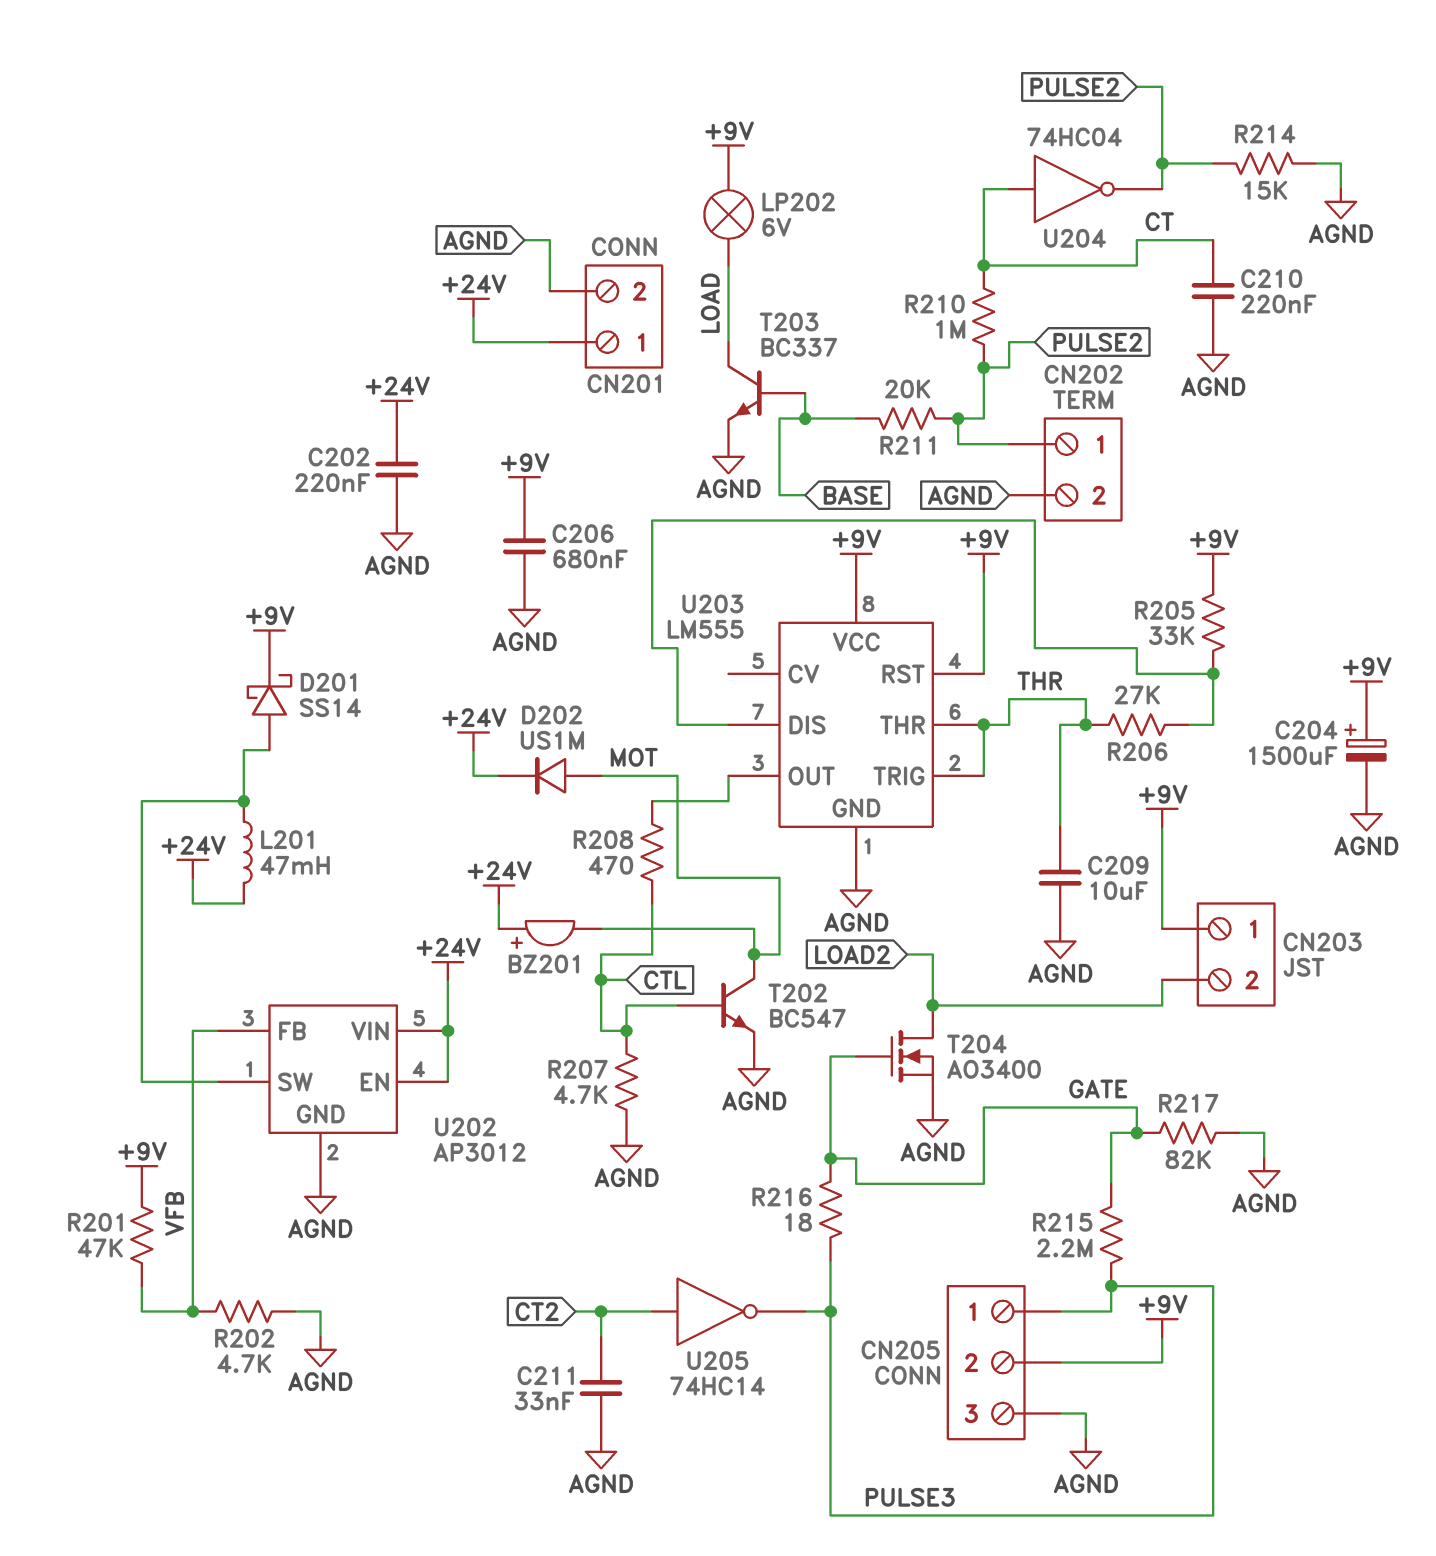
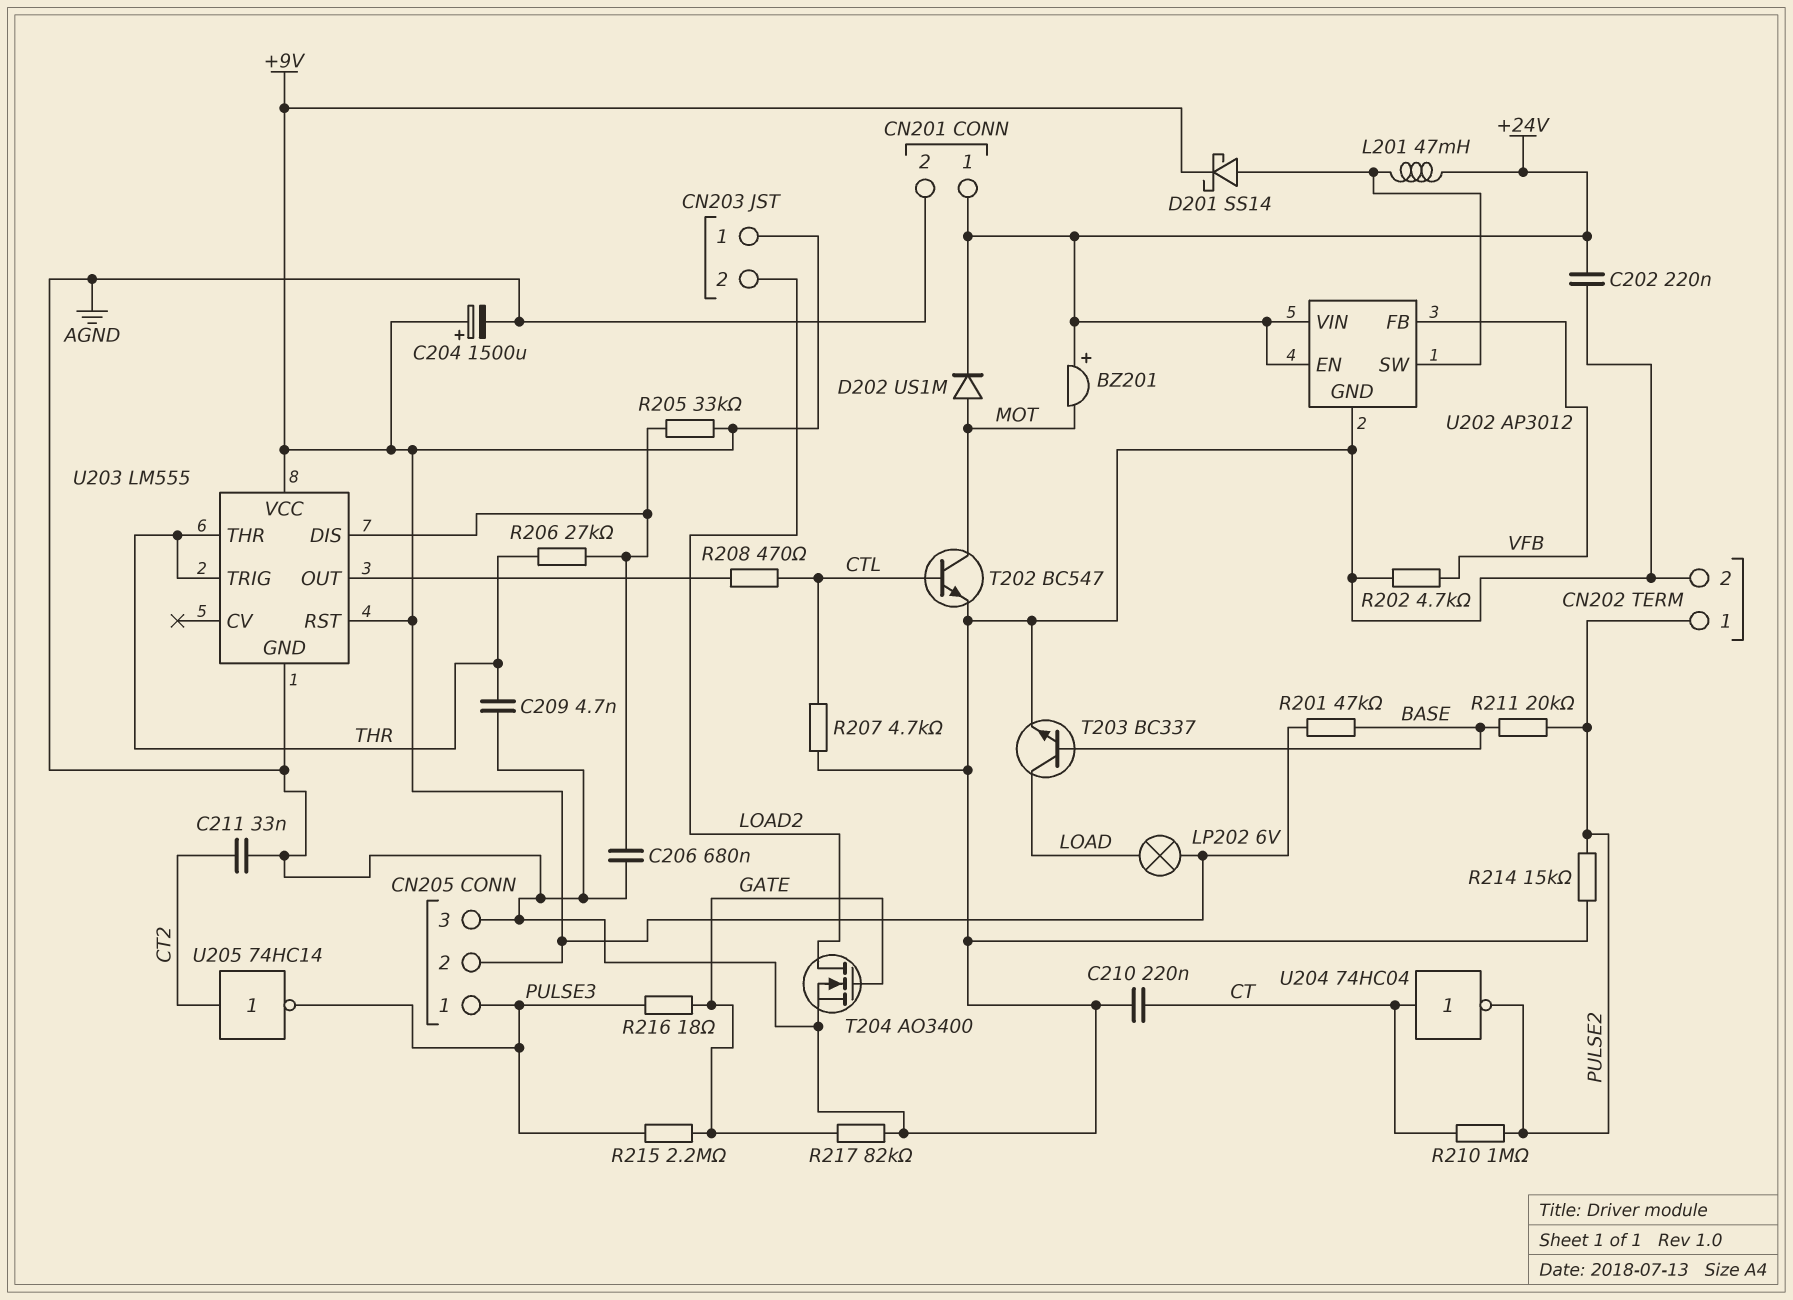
C206: 680nF (+9V, AGND) -> 680nF (AGND, U203/DIS)
C209: 10uF (AGND, THR) -> 4.7nF (AGND, THR)
R201: 47k (+9V, VFB) -> 47k (+9V, BASE)

